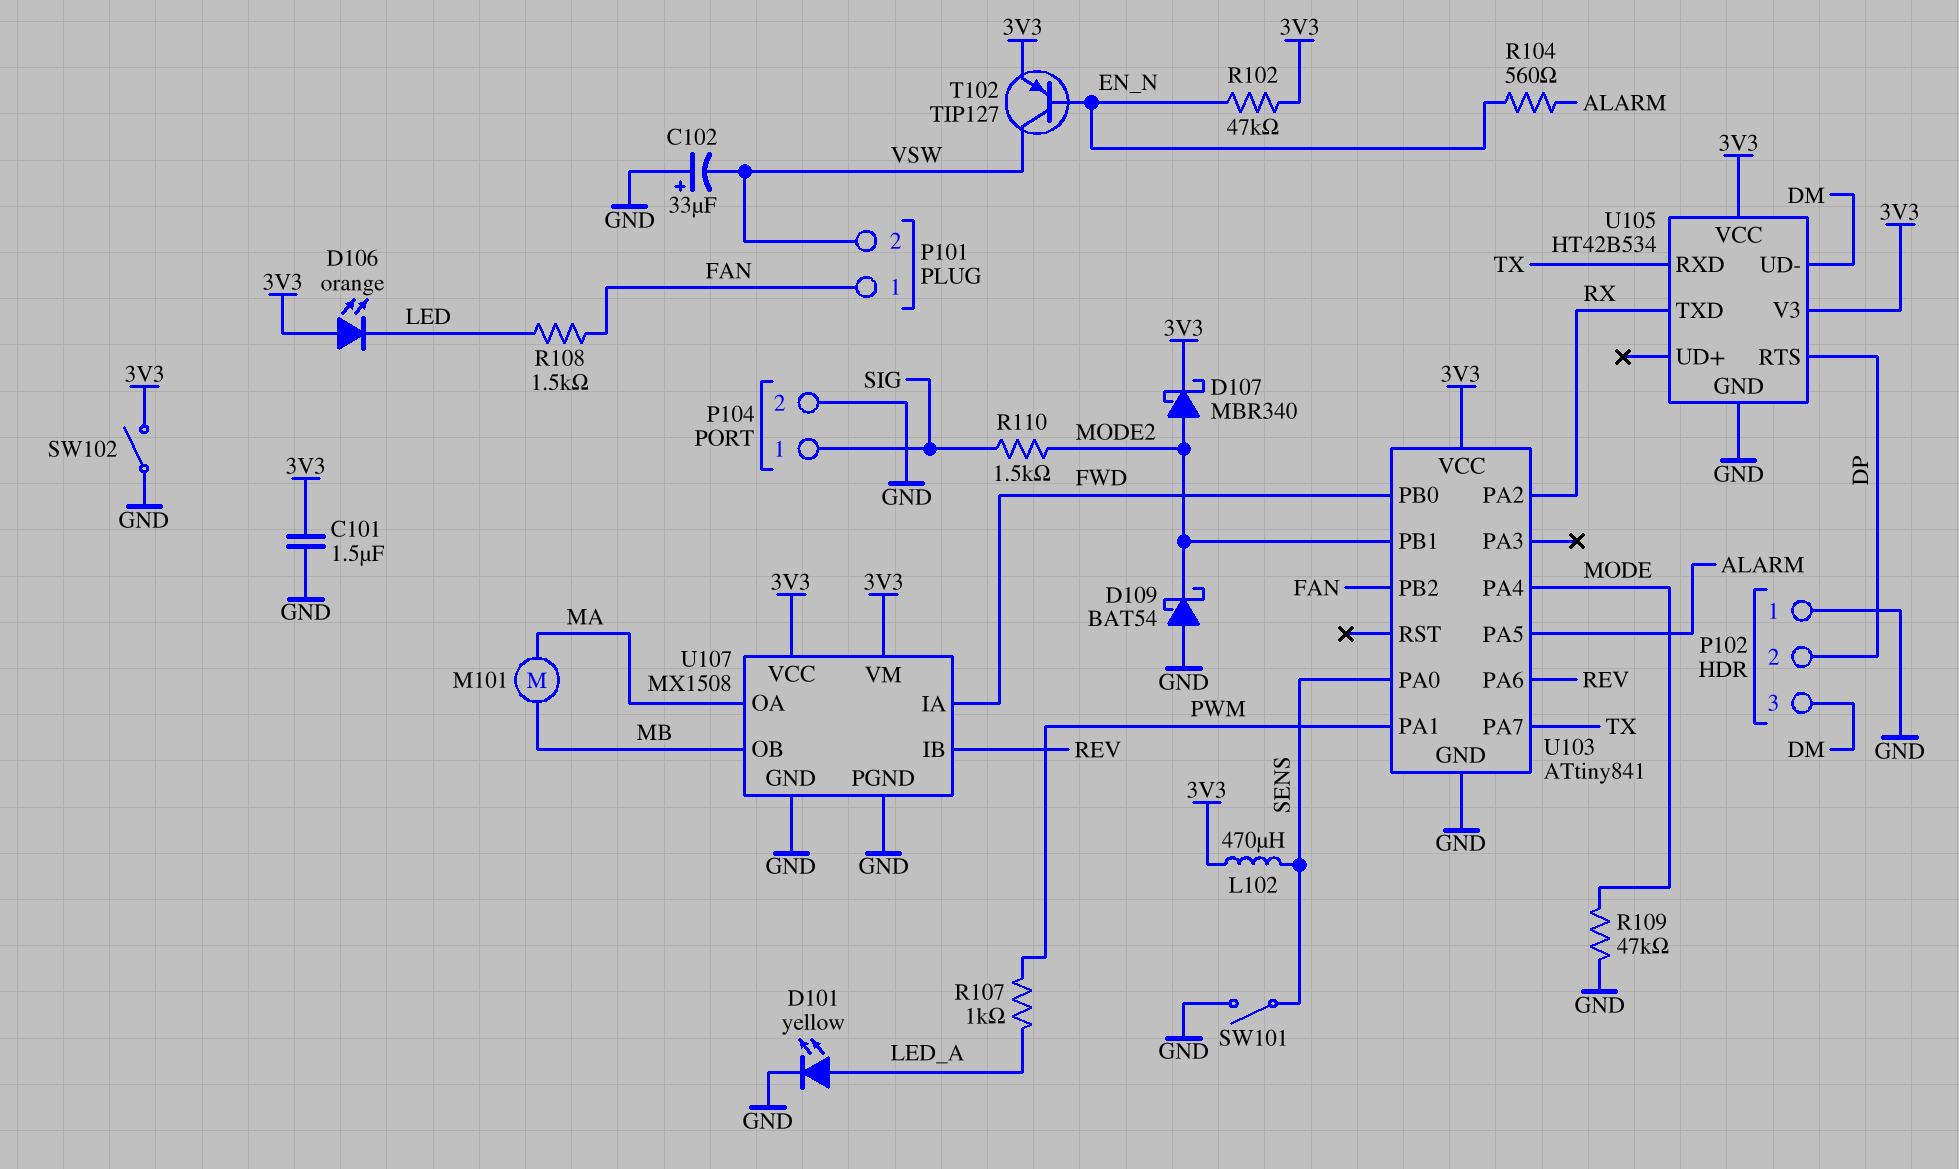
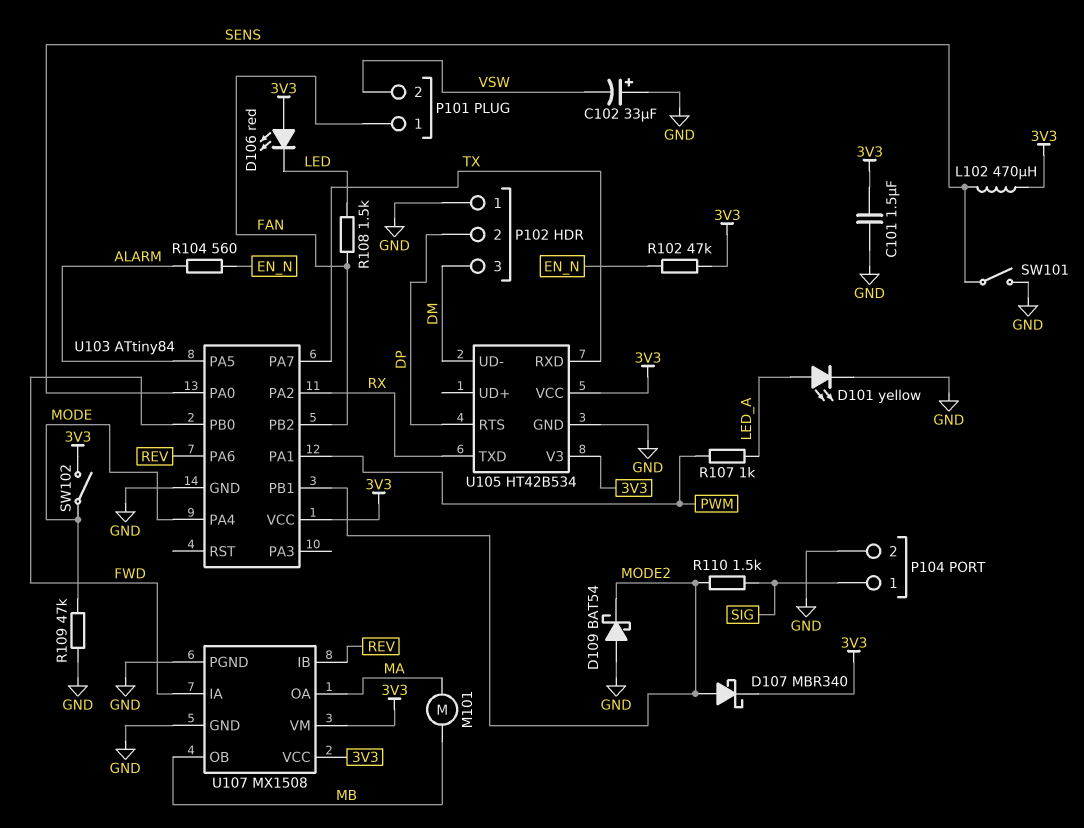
D106: LED orange (A 3V3, K LED) -> LED red (A 3V3, K LED)
SW102: switch (3V3, GND) -> switch (3V3, MODE)
T102: PNP TIP127 (B EN_N, C VSW, E 3V3) -> none
U103: ATtiny841 -> ATtiny84

